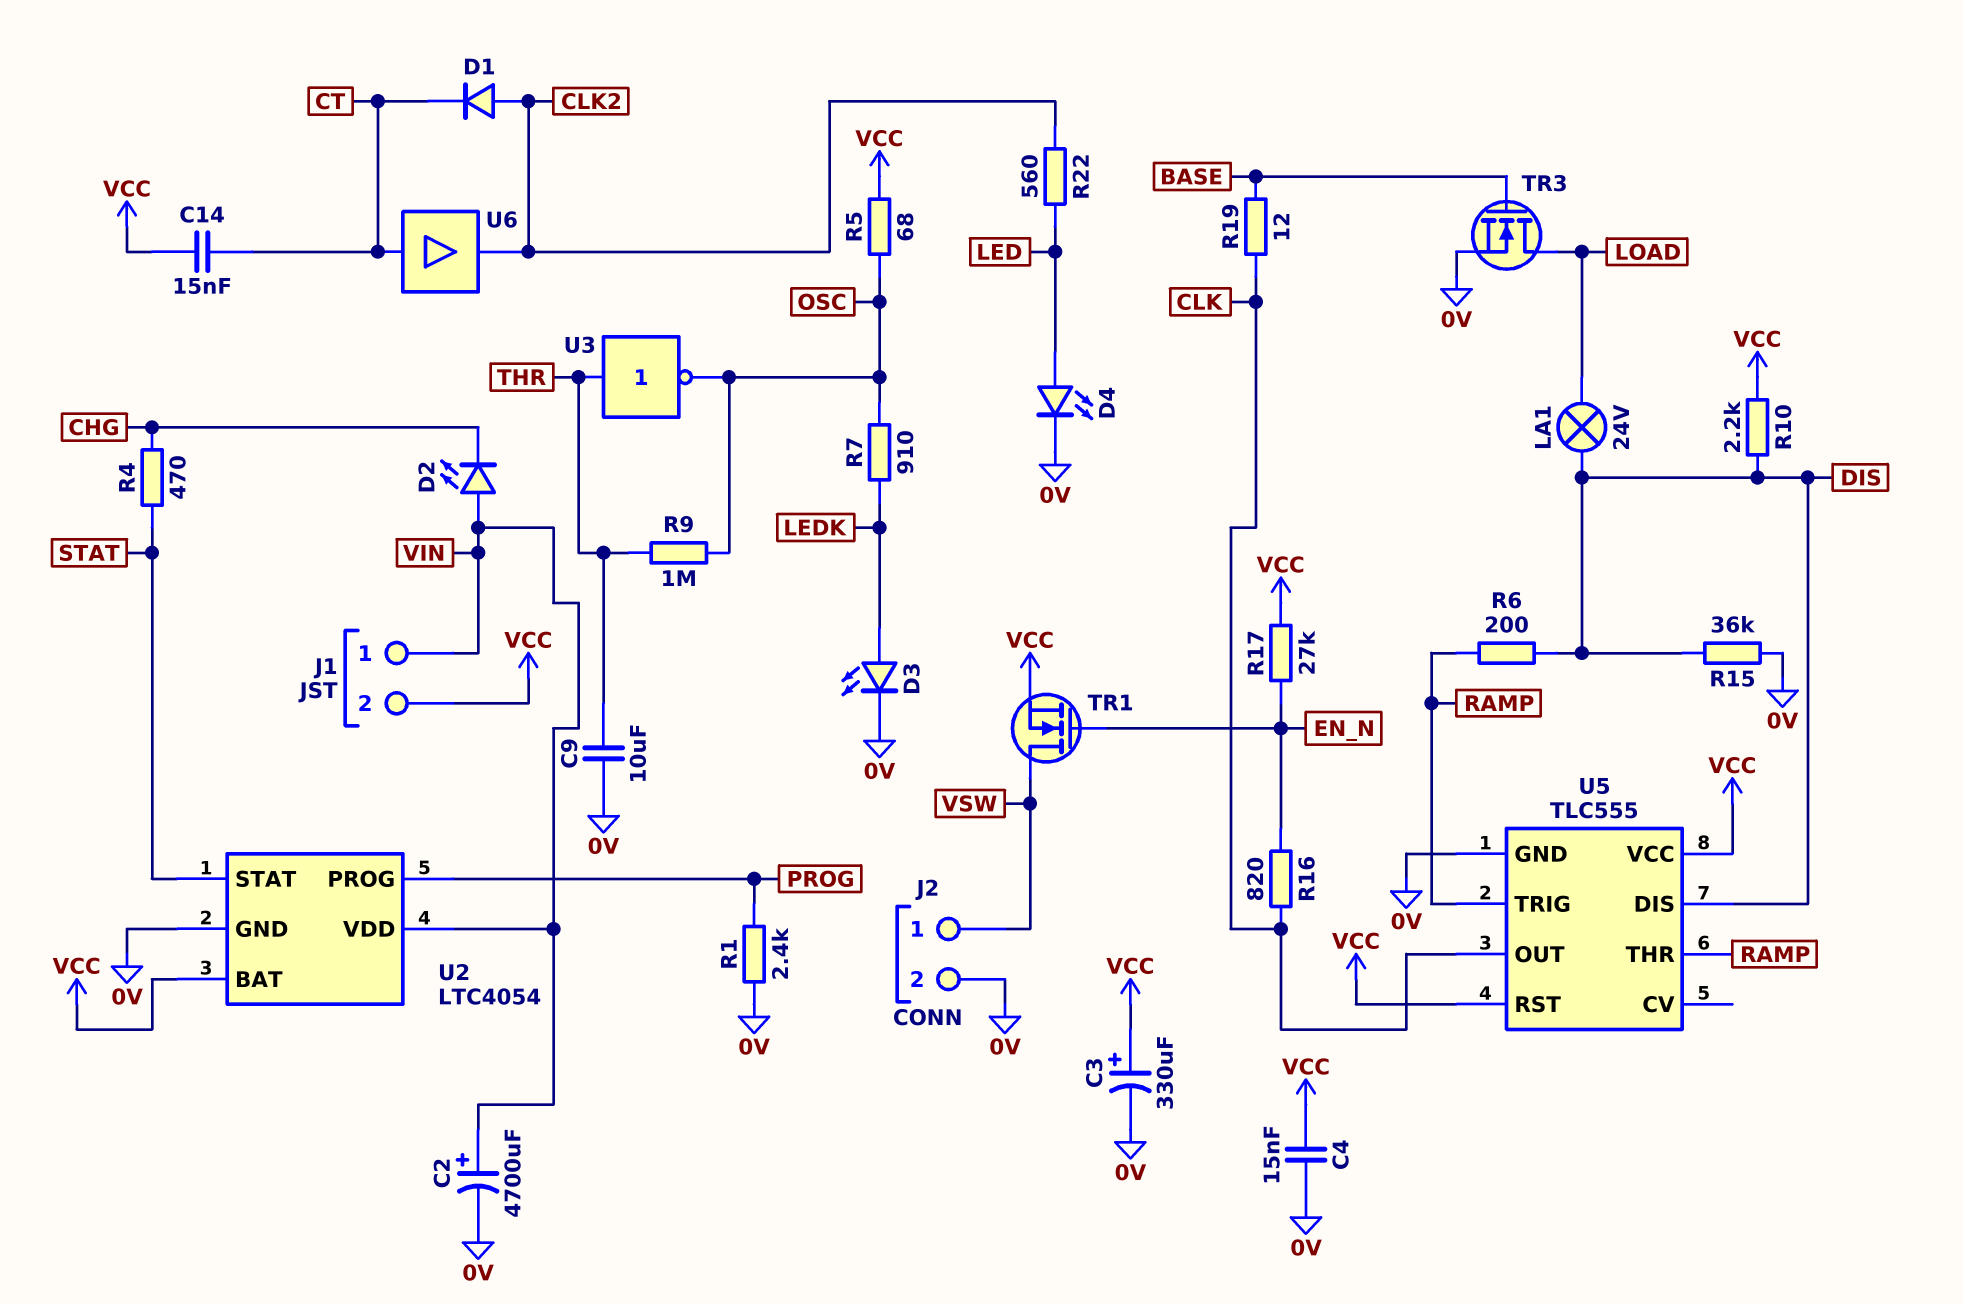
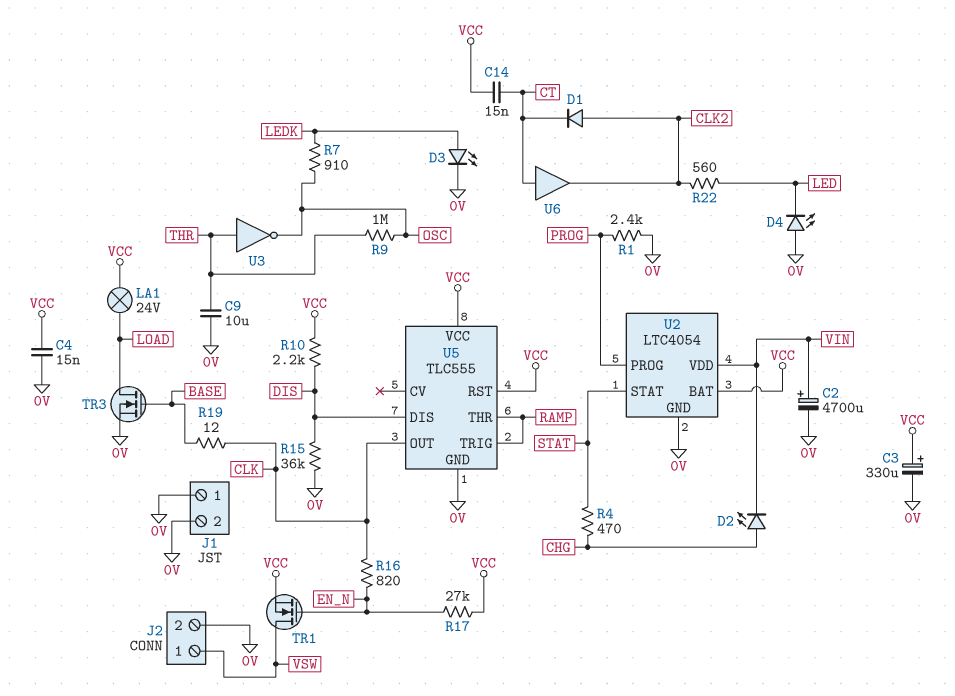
D2: LED (A VIN, K CHG) -> LED (A CHG, K VIN)
D4: LED (A LED, K 0V) -> LED (A 0V, K LED)
J1 pin 1: VIN -> 0V
J1 pin 2: VCC -> 0V
LA1: lamp 24V (DIS, LOAD) -> lamp 24V (LOAD, VCC)
R5: 68 (OSC, VCC) -> none
R6: 200 (DIS, RAMP) -> none

